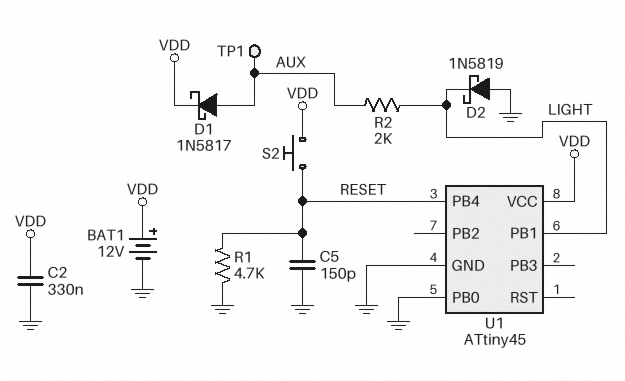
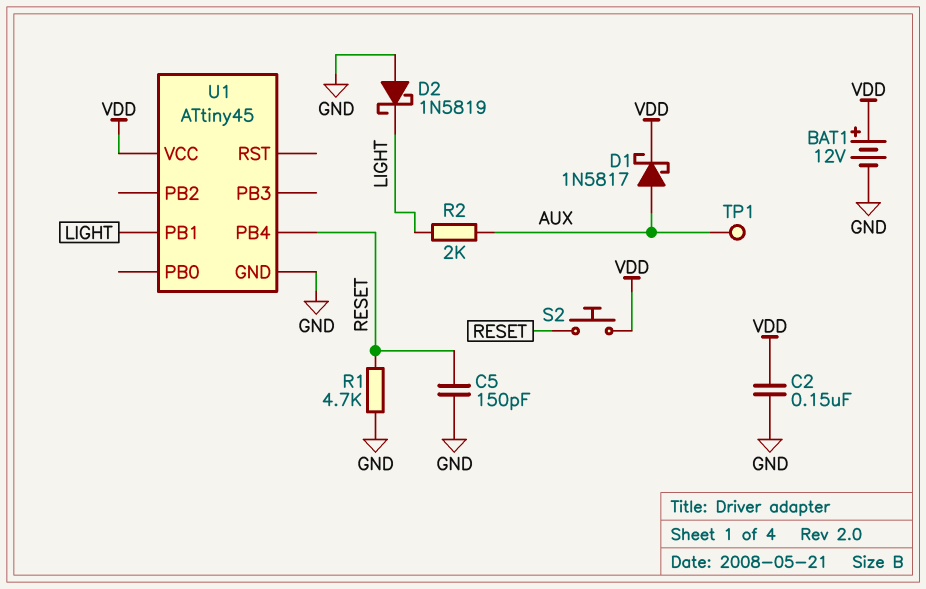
C2: 330nF (GND, VDD) -> 150nF (GND, VDD)
U1 pin PB0: GND -> none

